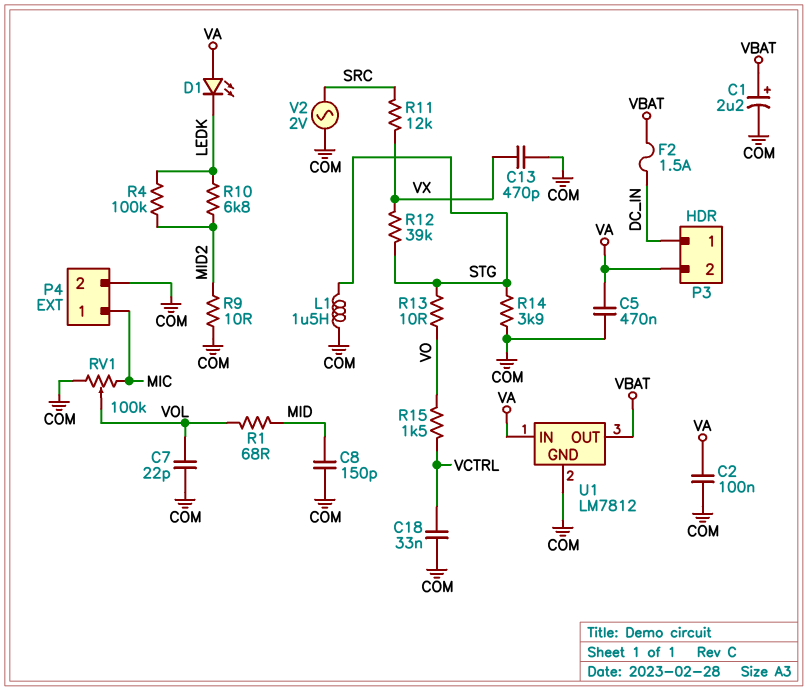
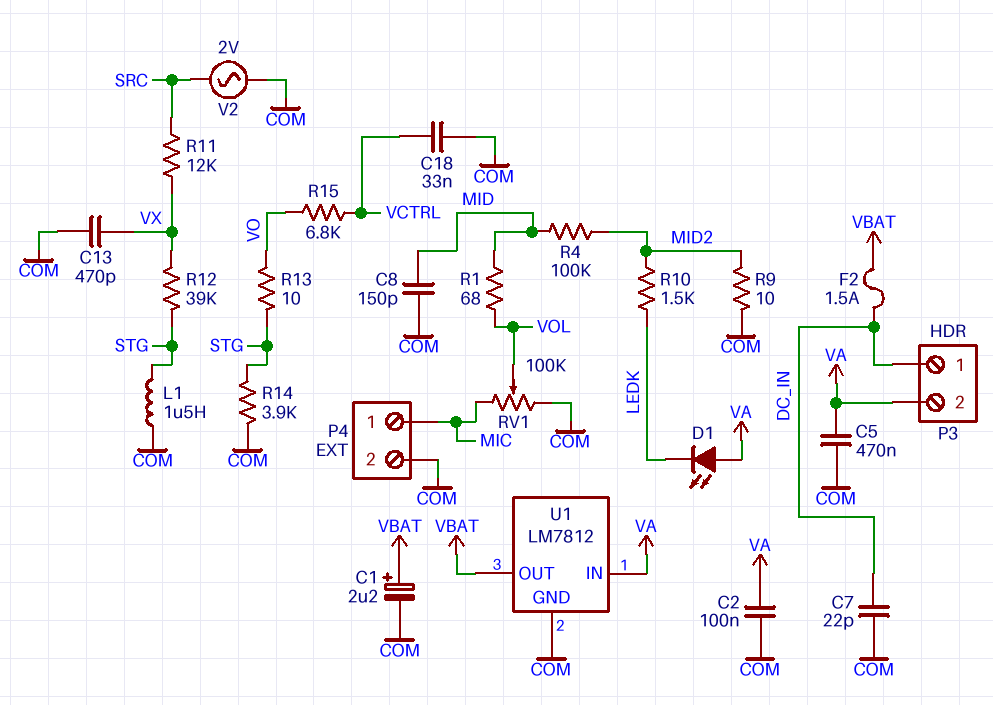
C7: 22pF (COM, VOL) -> 22pF (COM, DC_IN)
R4: 100k (LEDK, MID2) -> 100k (MID, MID2)
R10: 6.8k (LEDK, MID2) -> 1.5k (LEDK, MID2)
R15: 1.5k (VCTRL, VO) -> 6.8k (VCTRL, VO)

